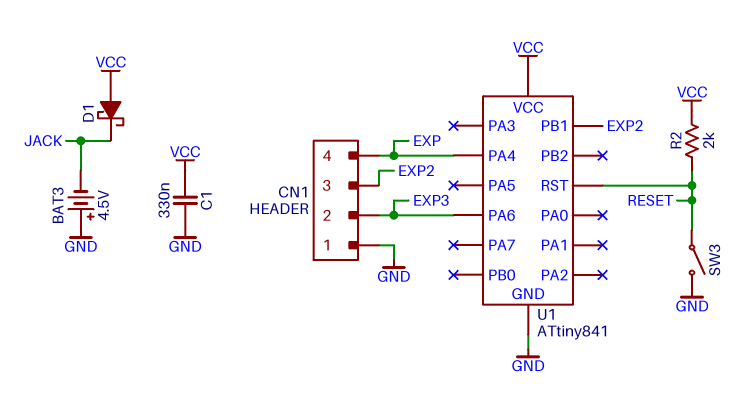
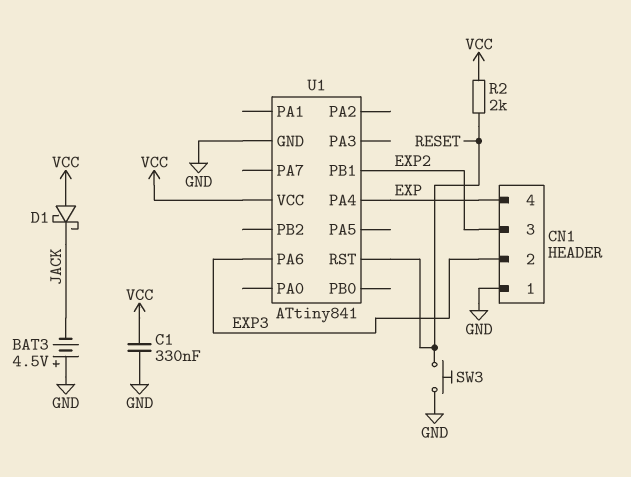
SW3: switch (GND, RESET) -> button (GND, RESET)

